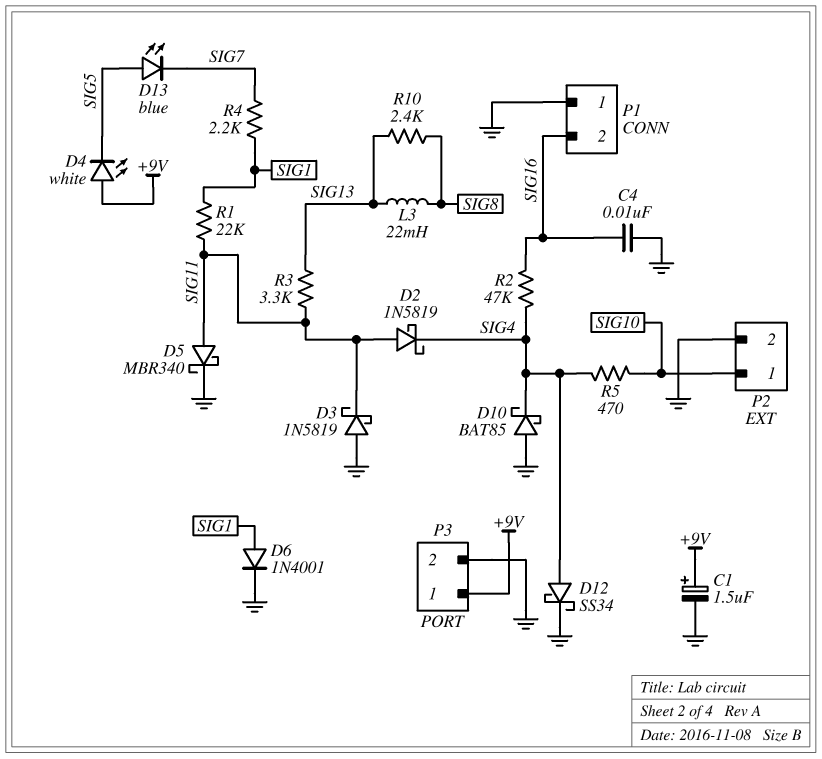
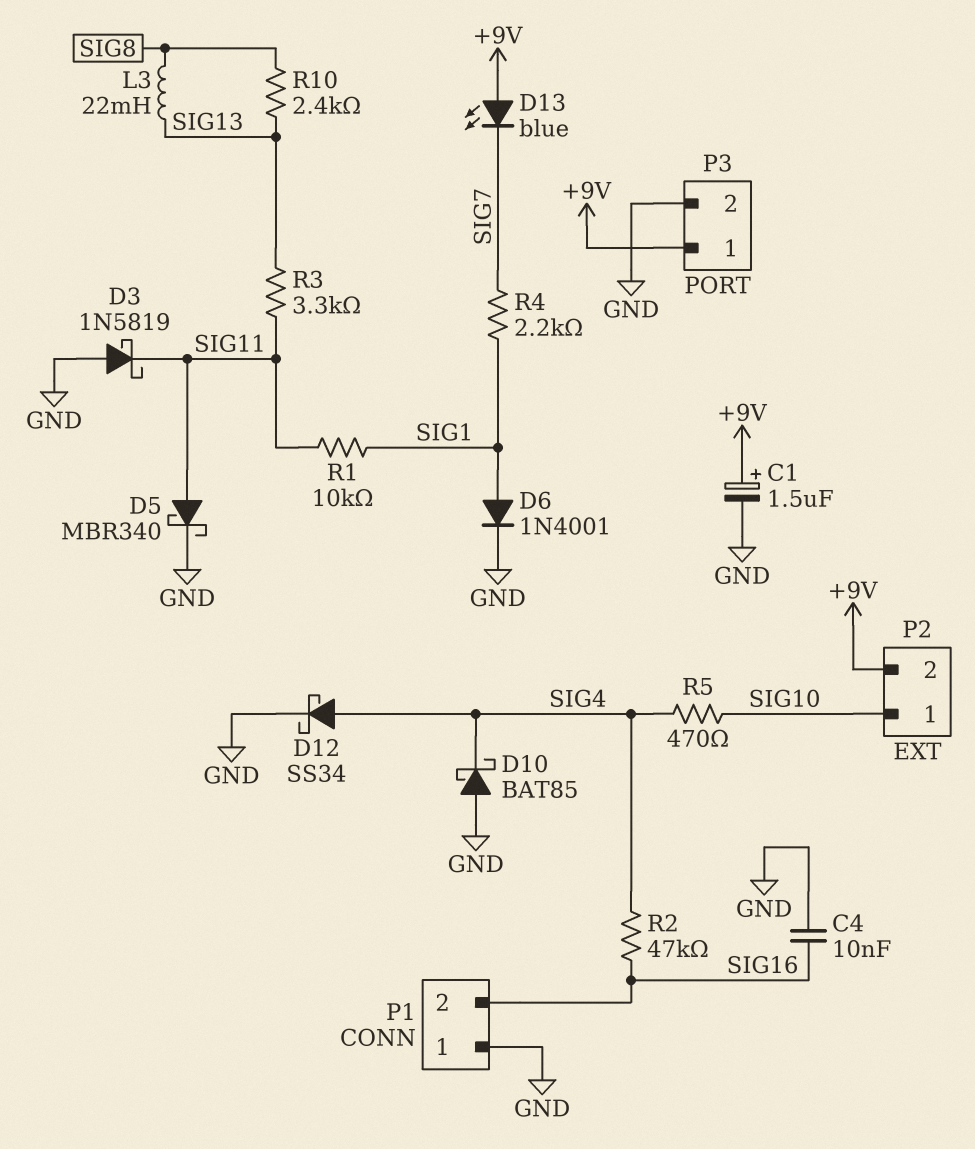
D2: schottky 1N5819 (A SIG11, K SIG4) -> none
D4: LED white (A +9V, K SIG5) -> none
D13: LED blue (A SIG5, K SIG7) -> LED blue (A +9V, K SIG7)
P2 pin 2: GND -> +9V
R1: 22k (SIG1, SIG11) -> 10k (SIG1, SIG11)

